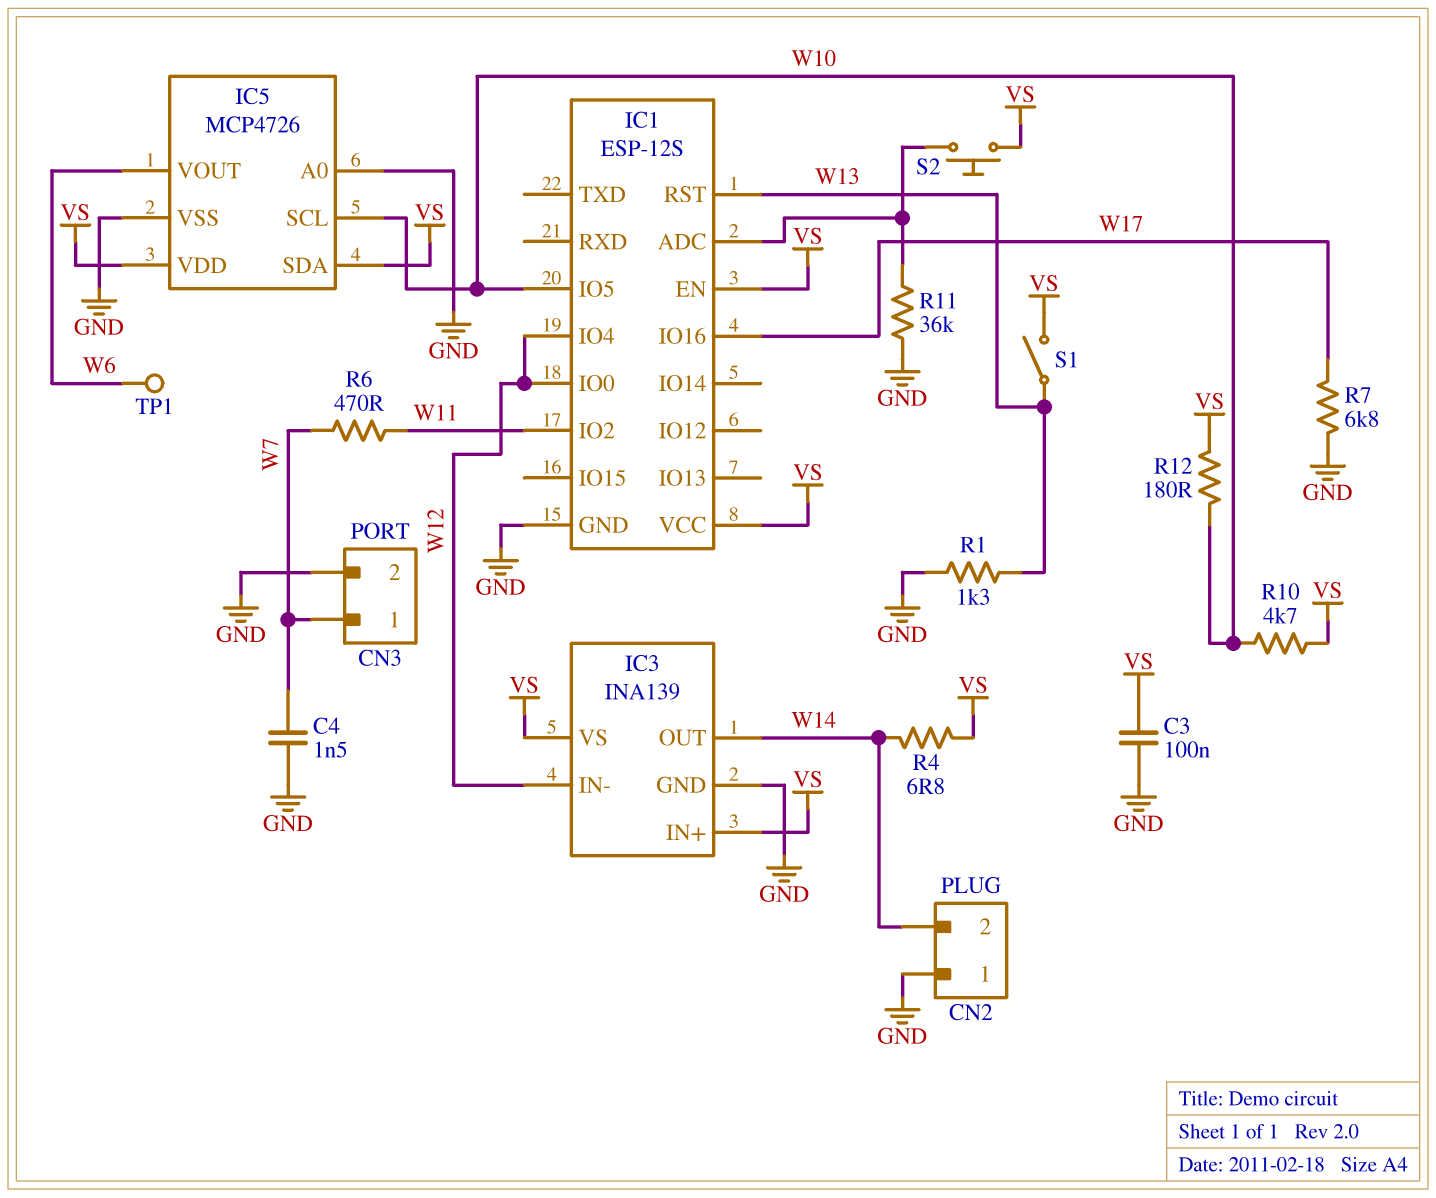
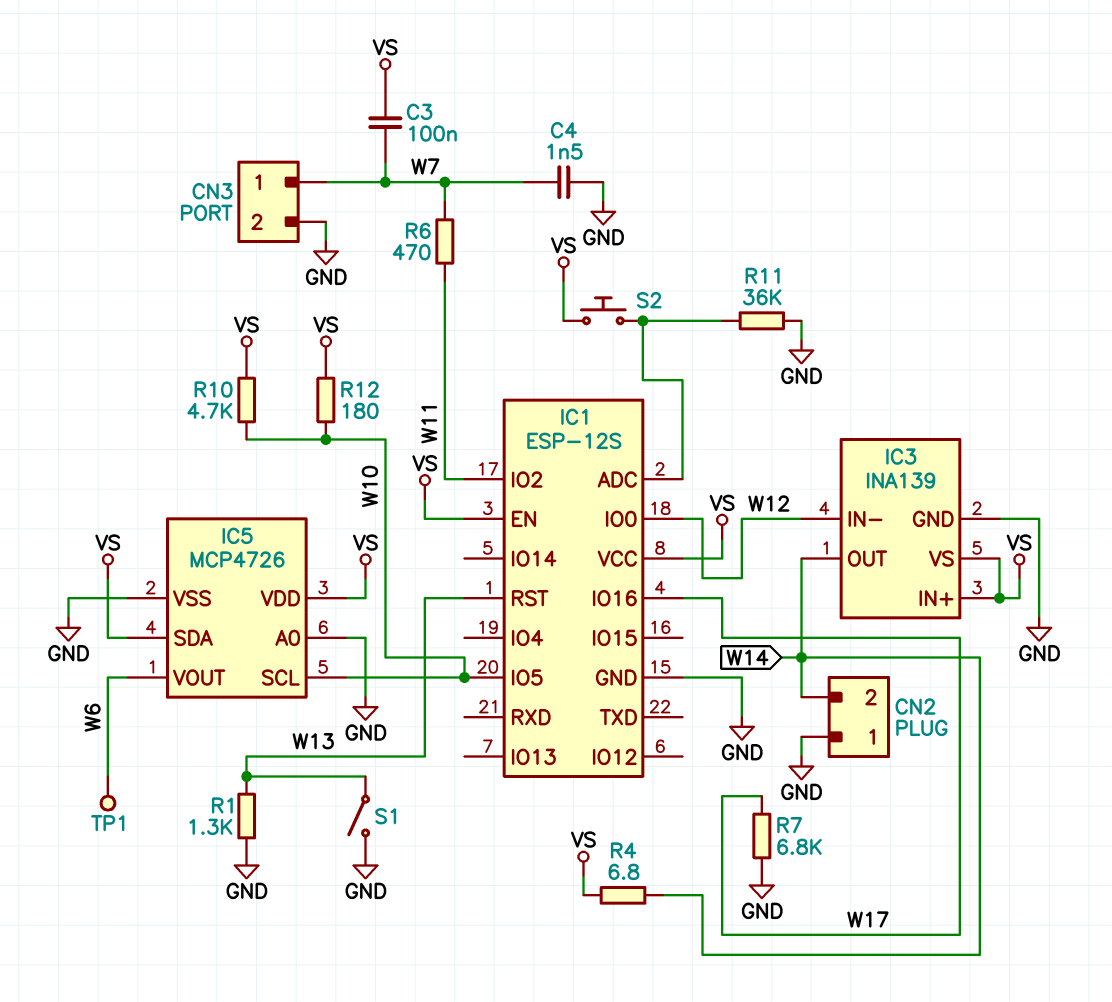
C3: 100nF (GND, VS) -> 100nF (VS, W7)
IC1 pin IO4: W12 -> none
S1: switch (VS, W13) -> switch (GND, W13)

